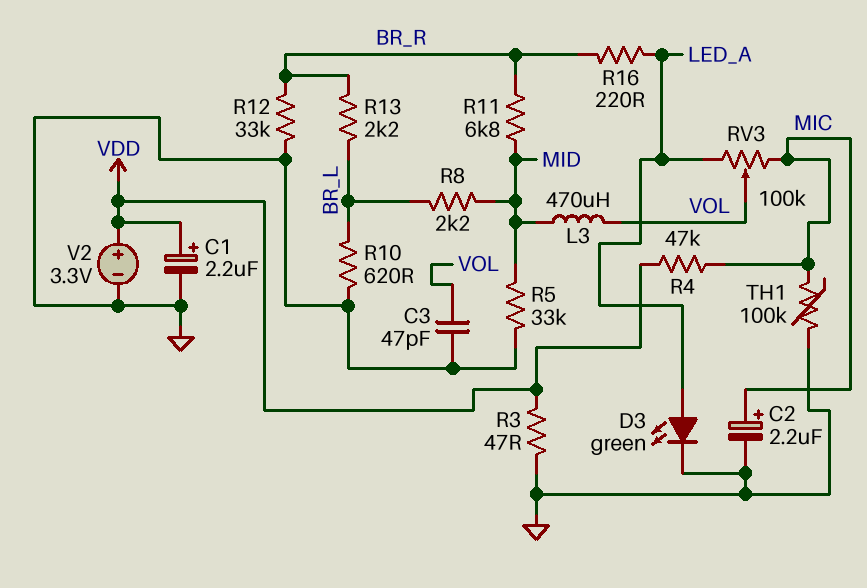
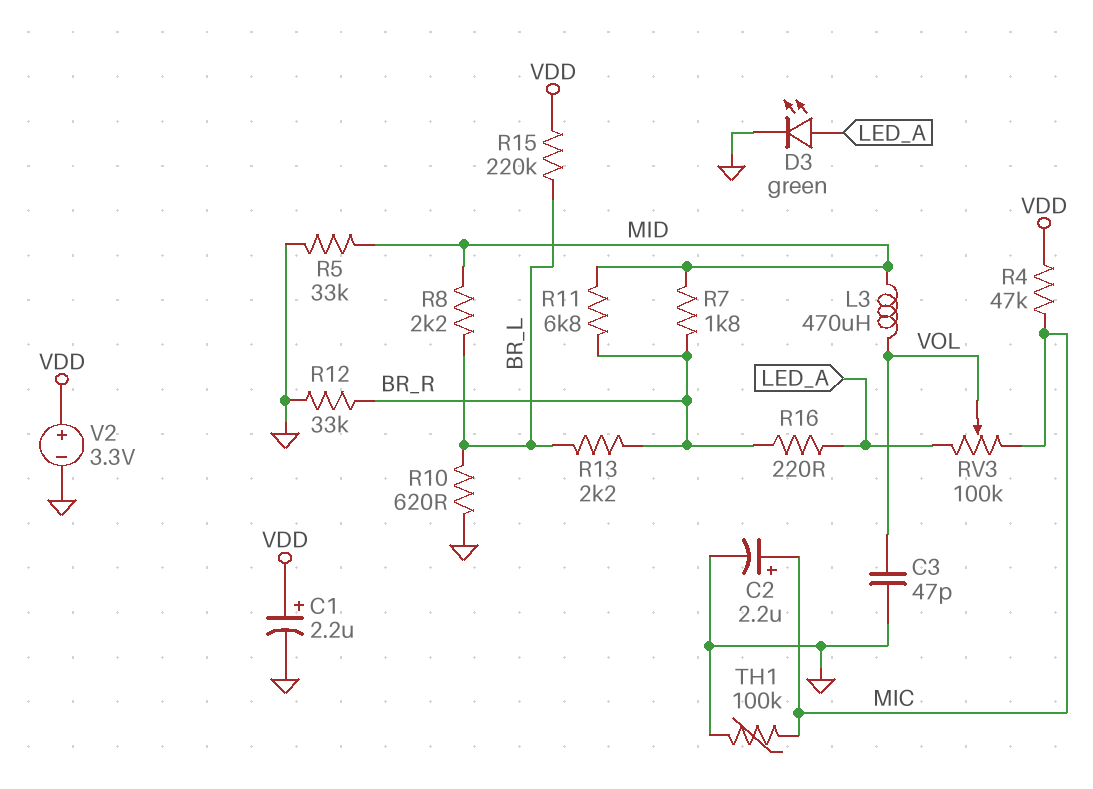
R3: 47 (GND, VDD) -> none
R7: none -> 1.8k (BR_R, MID)
R15: none -> 220k (BR_L, VDD)

